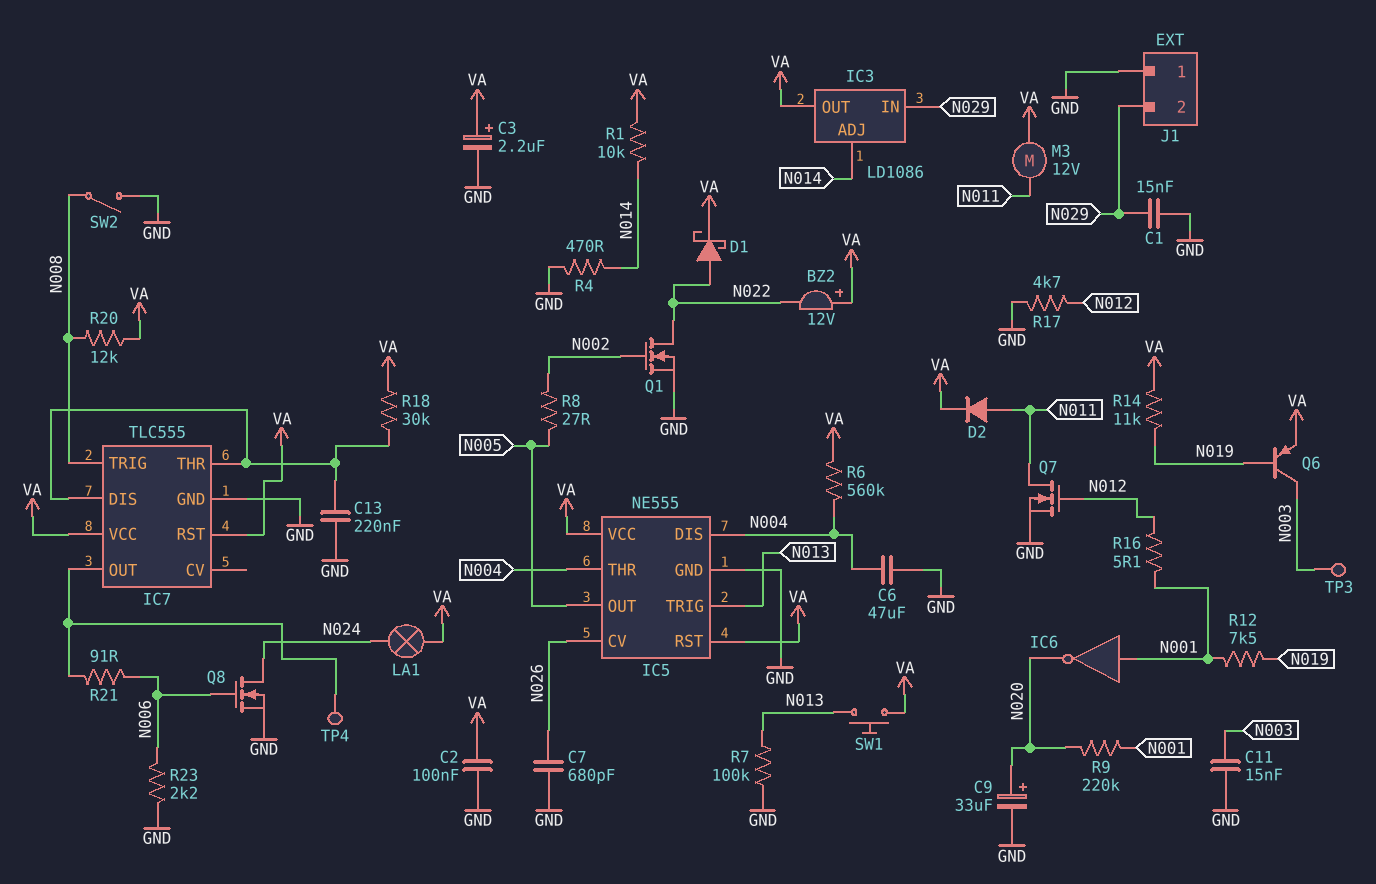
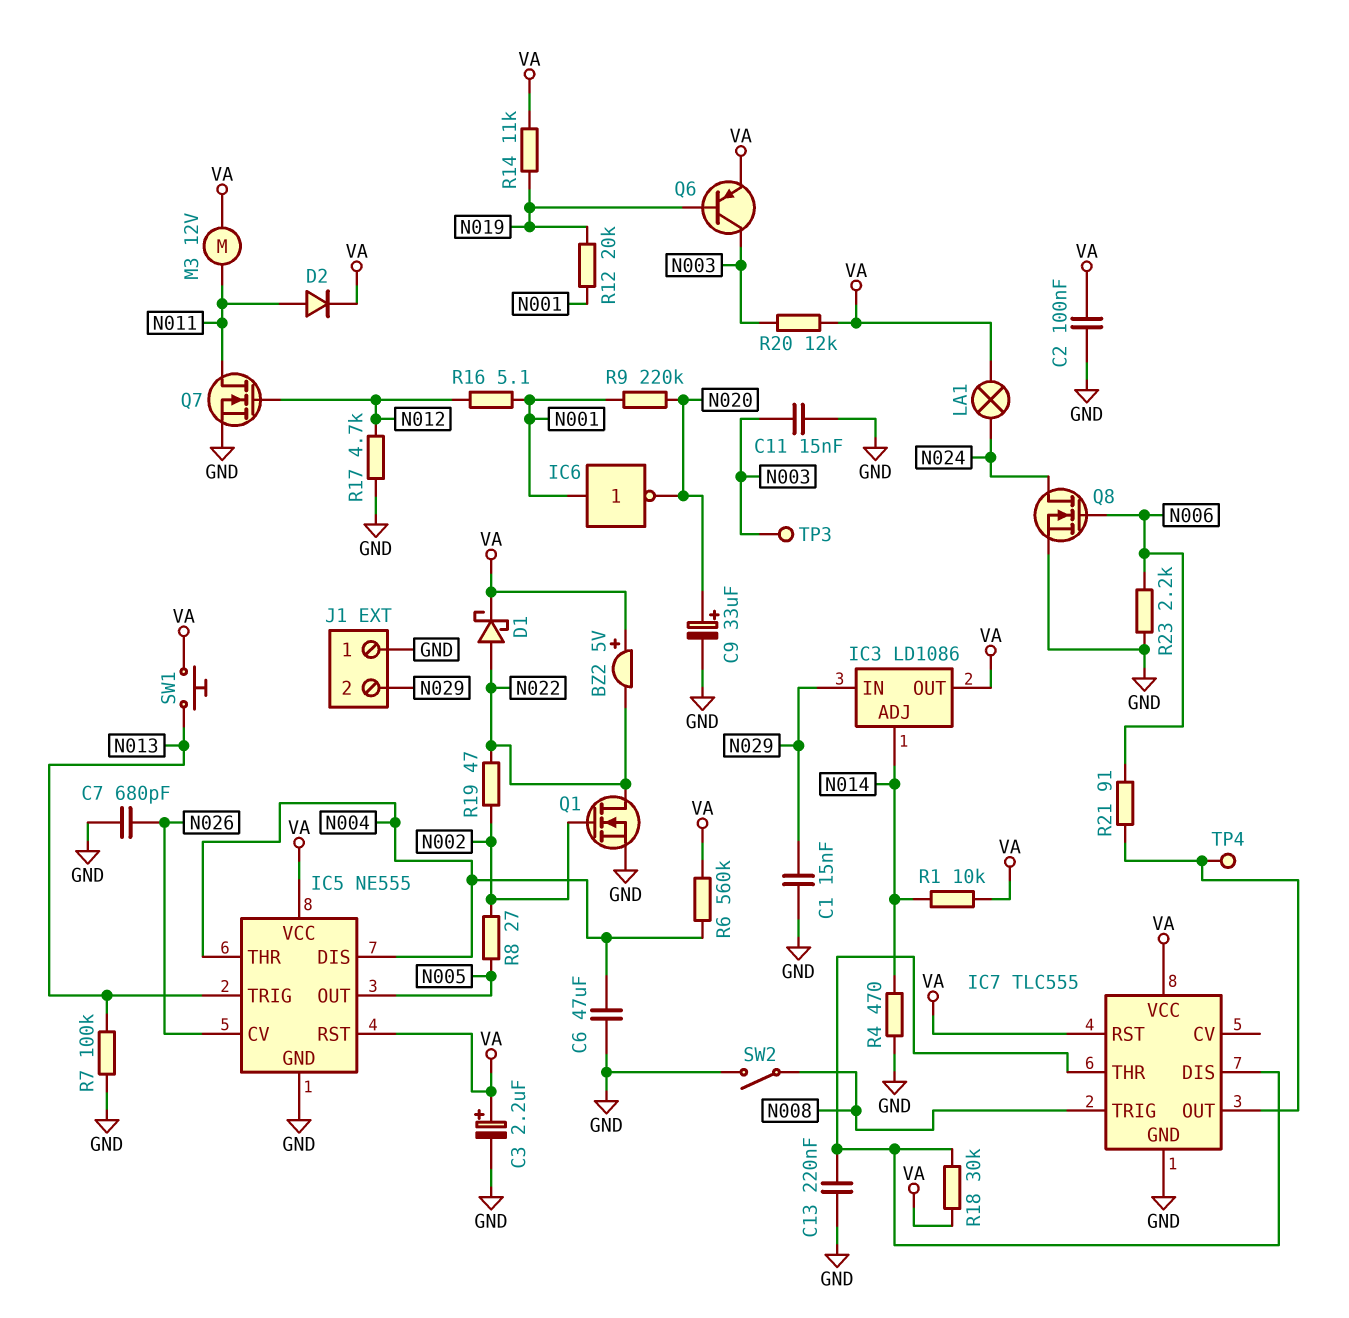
BZ2: buzzer 12V (plus VA, minus N022) -> buzzer 5V (plus VA, minus N022)
R12: 7.5k (N001, N019) -> 20k (N001, N019)
R19: none -> 47 (N002, N022)
R20: 12k (N008, VA) -> 12k (N003, VA)

